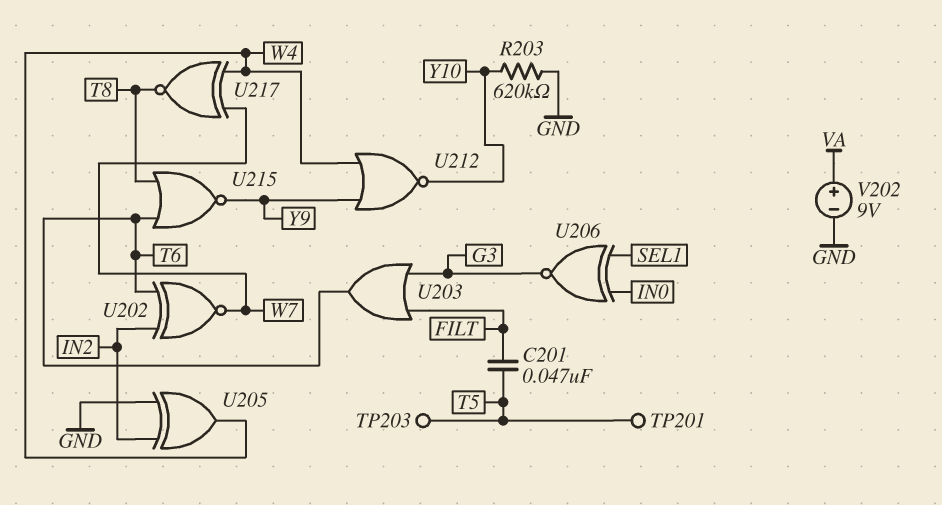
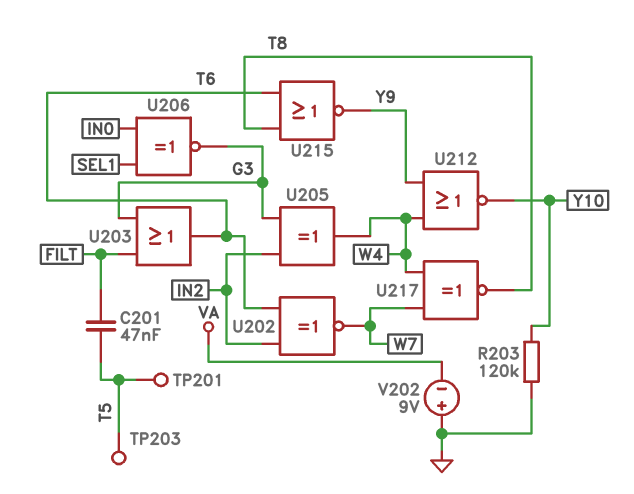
R203: 620k (GND, Y10) -> 120k (GND, Y10)
U205: XOR (in GND, in IN2, out W4) -> XOR (in G3, in IN2, out W4)
V202: 9V (plus VA, minus GND) -> 9V (plus GND, minus VA)

